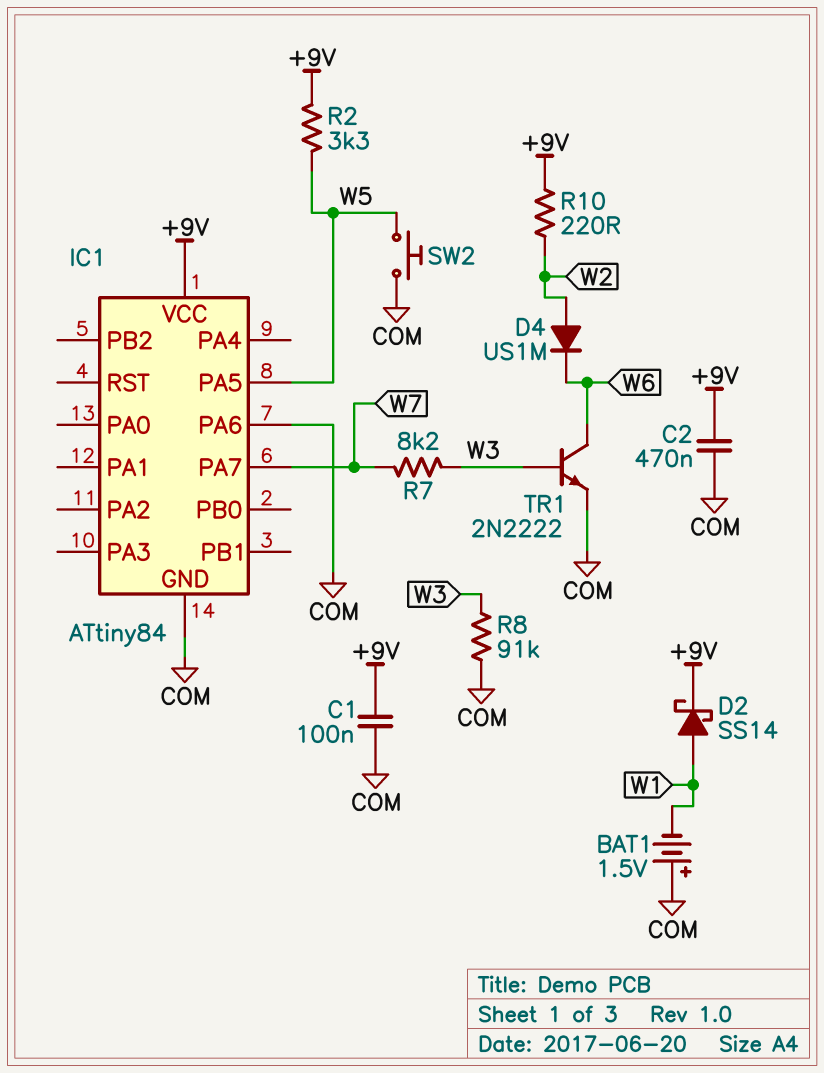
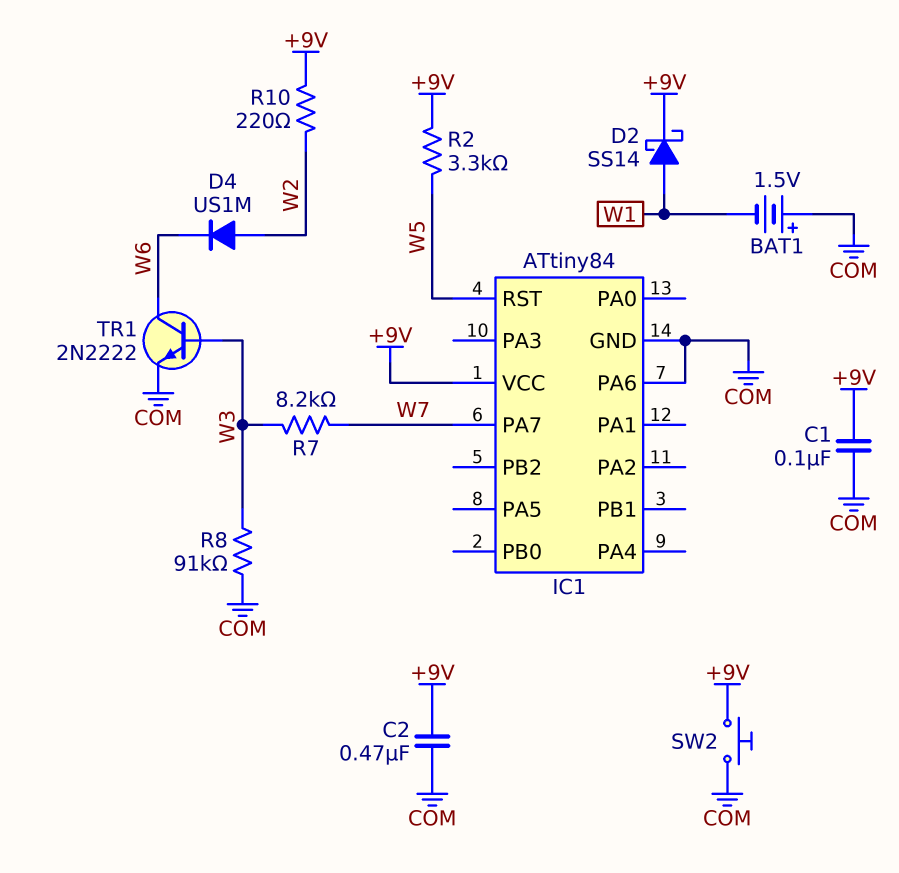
IC1 pin PA5: W5 -> none
IC1 pin RST: none -> W5
SW2: button (COM, W5) -> button (+9V, COM)

